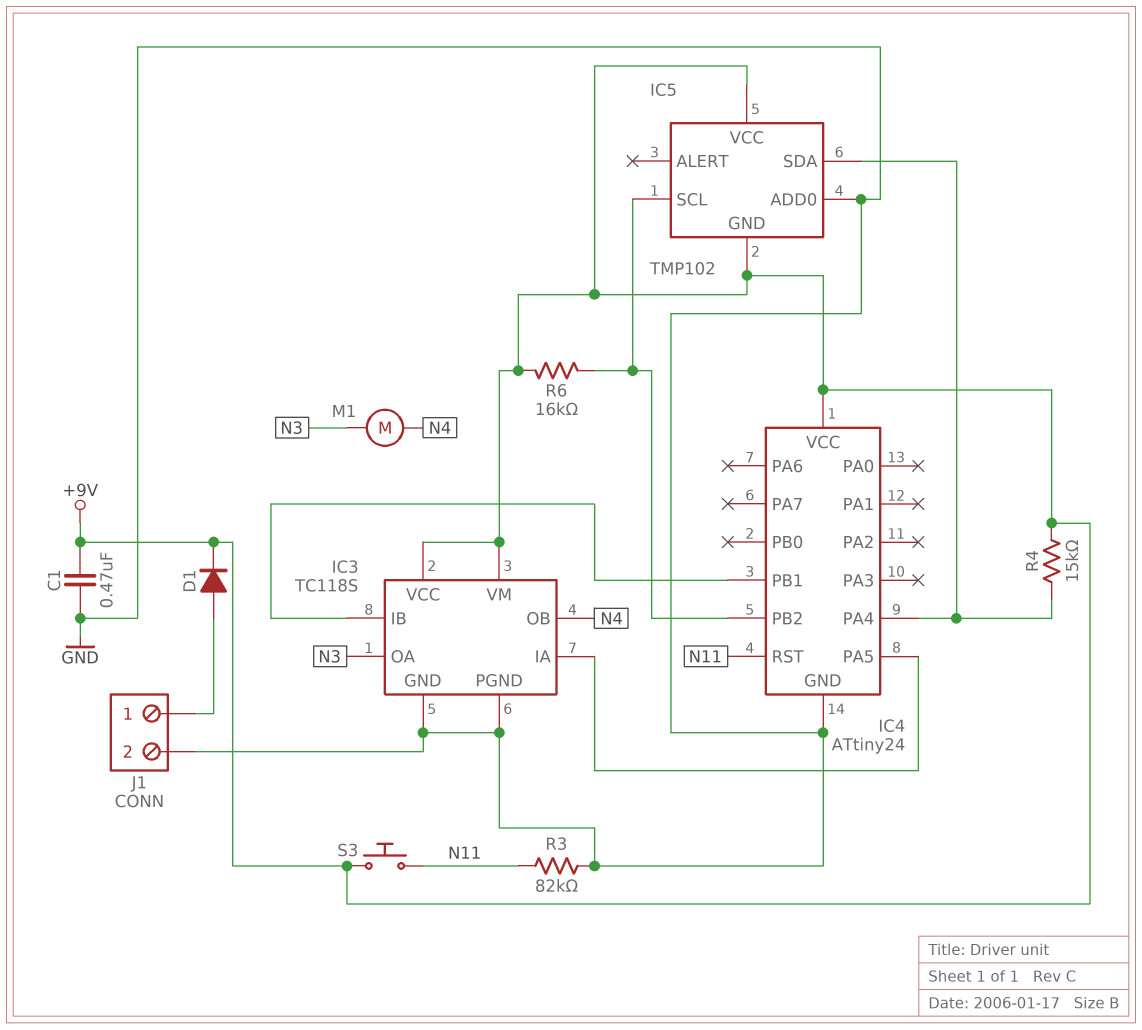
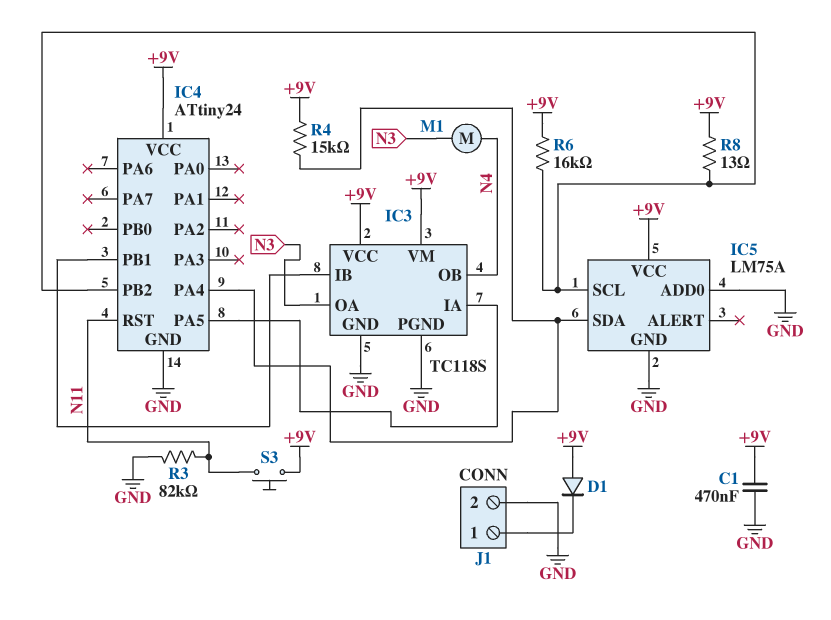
D1: diode (A J1/1, K +9V) -> diode (A +9V, K J1/1)
IC5: TMP102 -> LM75A
IC5 pin GND: +9V -> GND
R8: none -> 13 (+9V, IC4/PB2)

